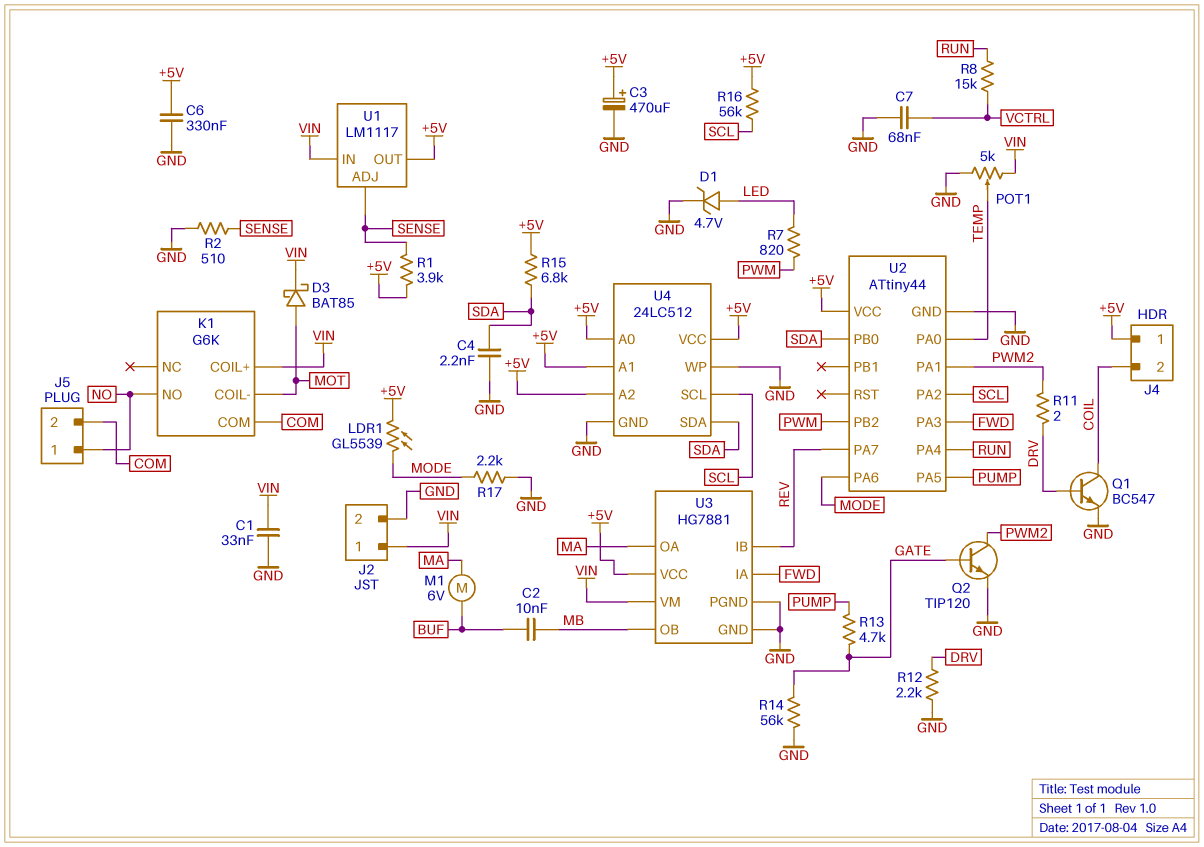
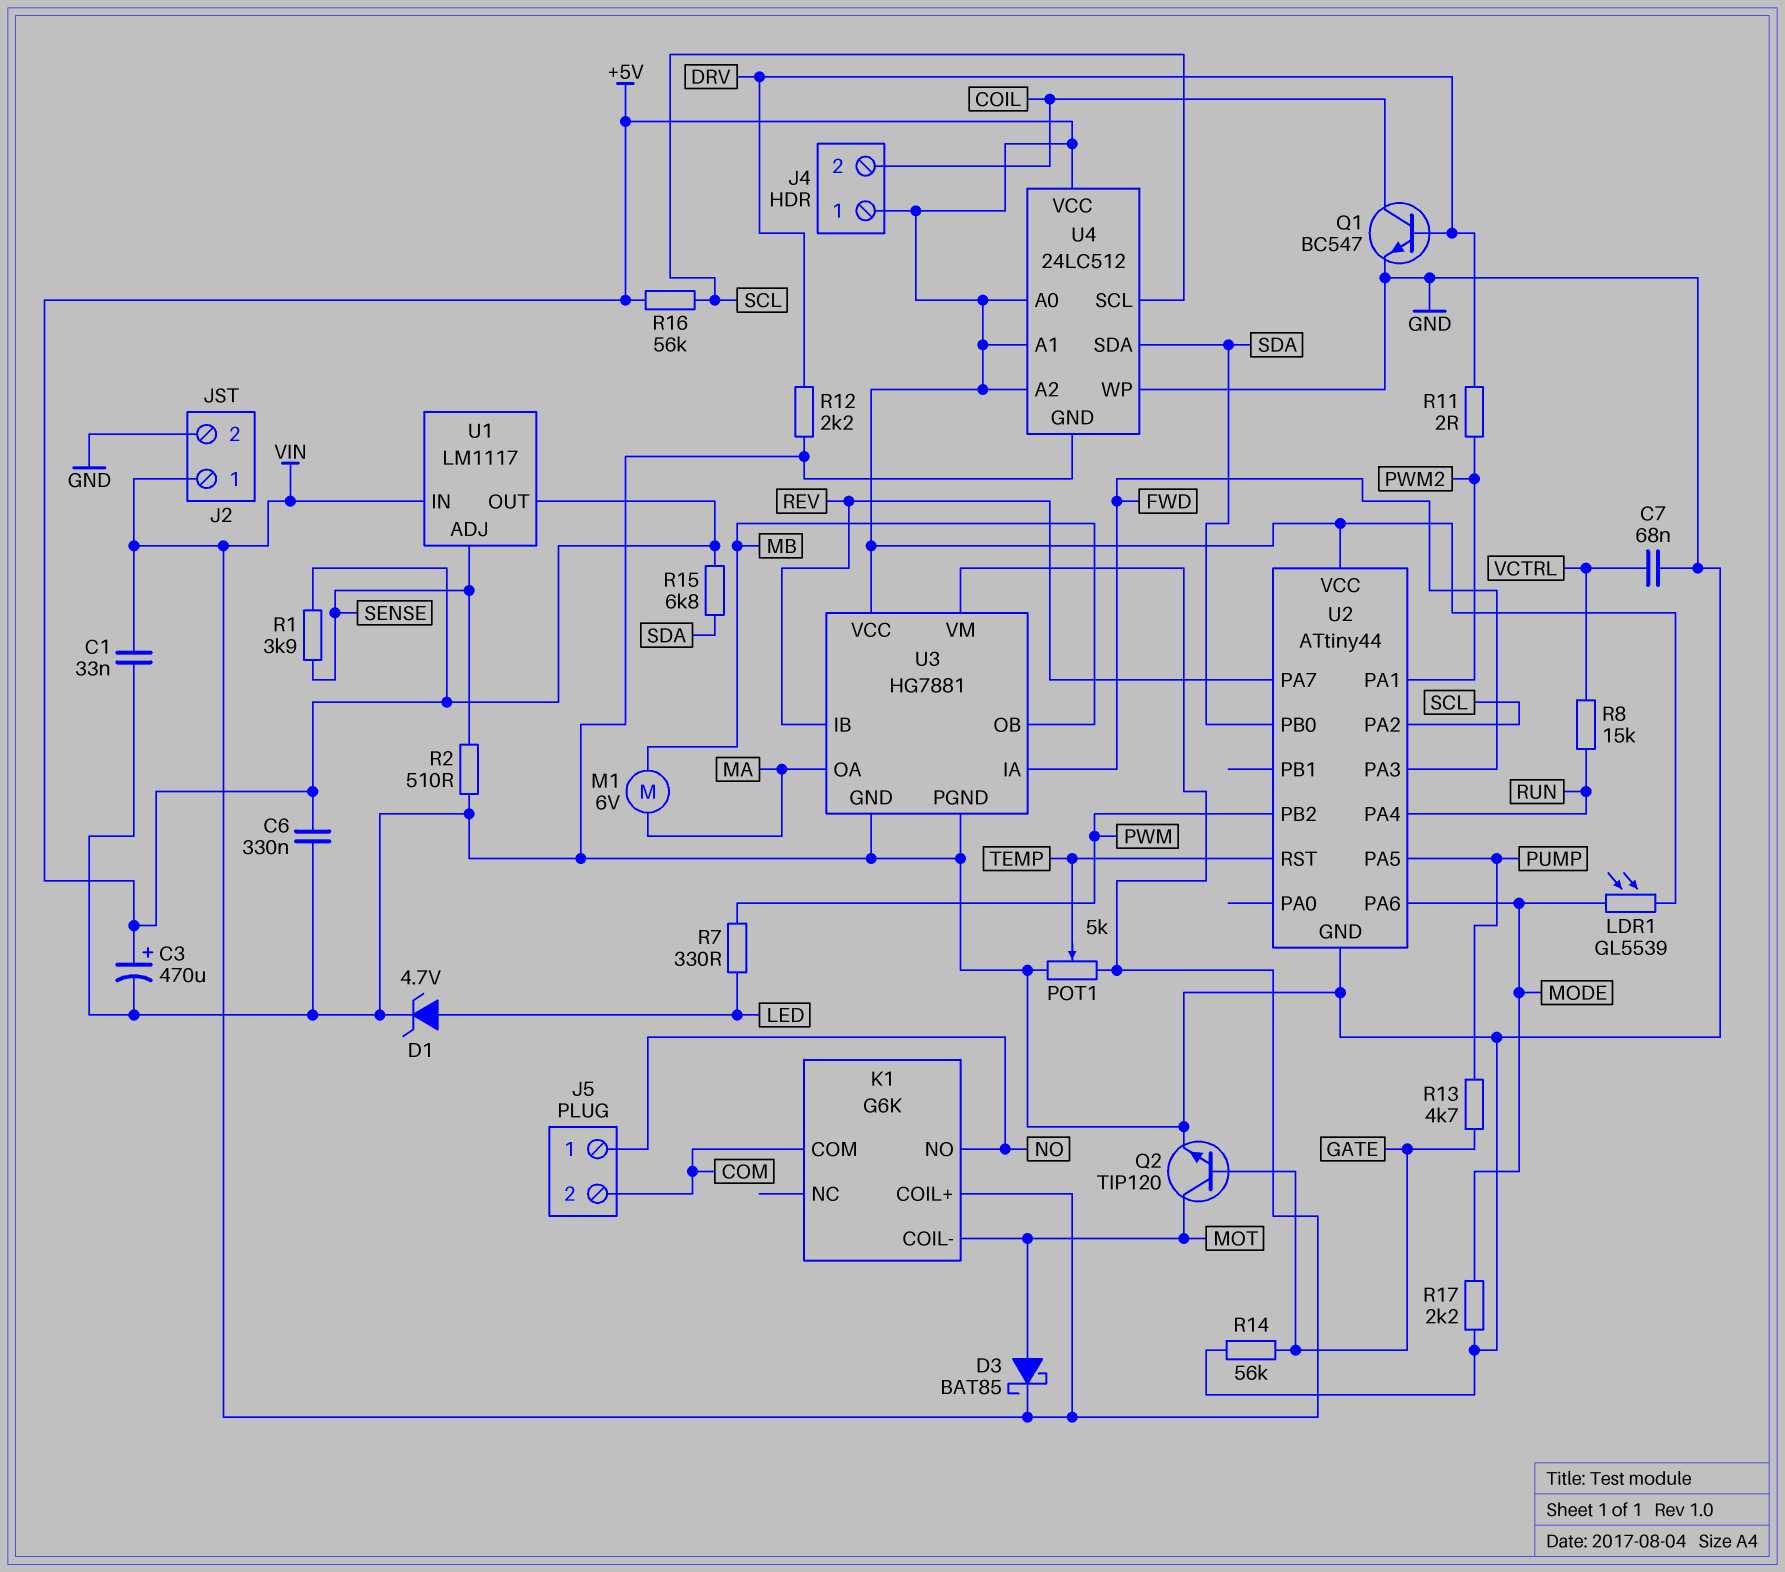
C2: 10nF (BUF, MB) -> none
C4: 2.2nF (GND, SDA) -> none
M1: motor 6V (BUF, MA) -> motor 6V (MA, MB)
Q2: NPN TIP120 (B GATE, C PWM2, E GND) -> NPN TIP120 (B GATE, C MOT, E GND)
R7: 820 (LED, PWM) -> 330 (LED, PWM)
U2 pin PA0: TEMP -> none
U2 pin RST: none -> TEMP

